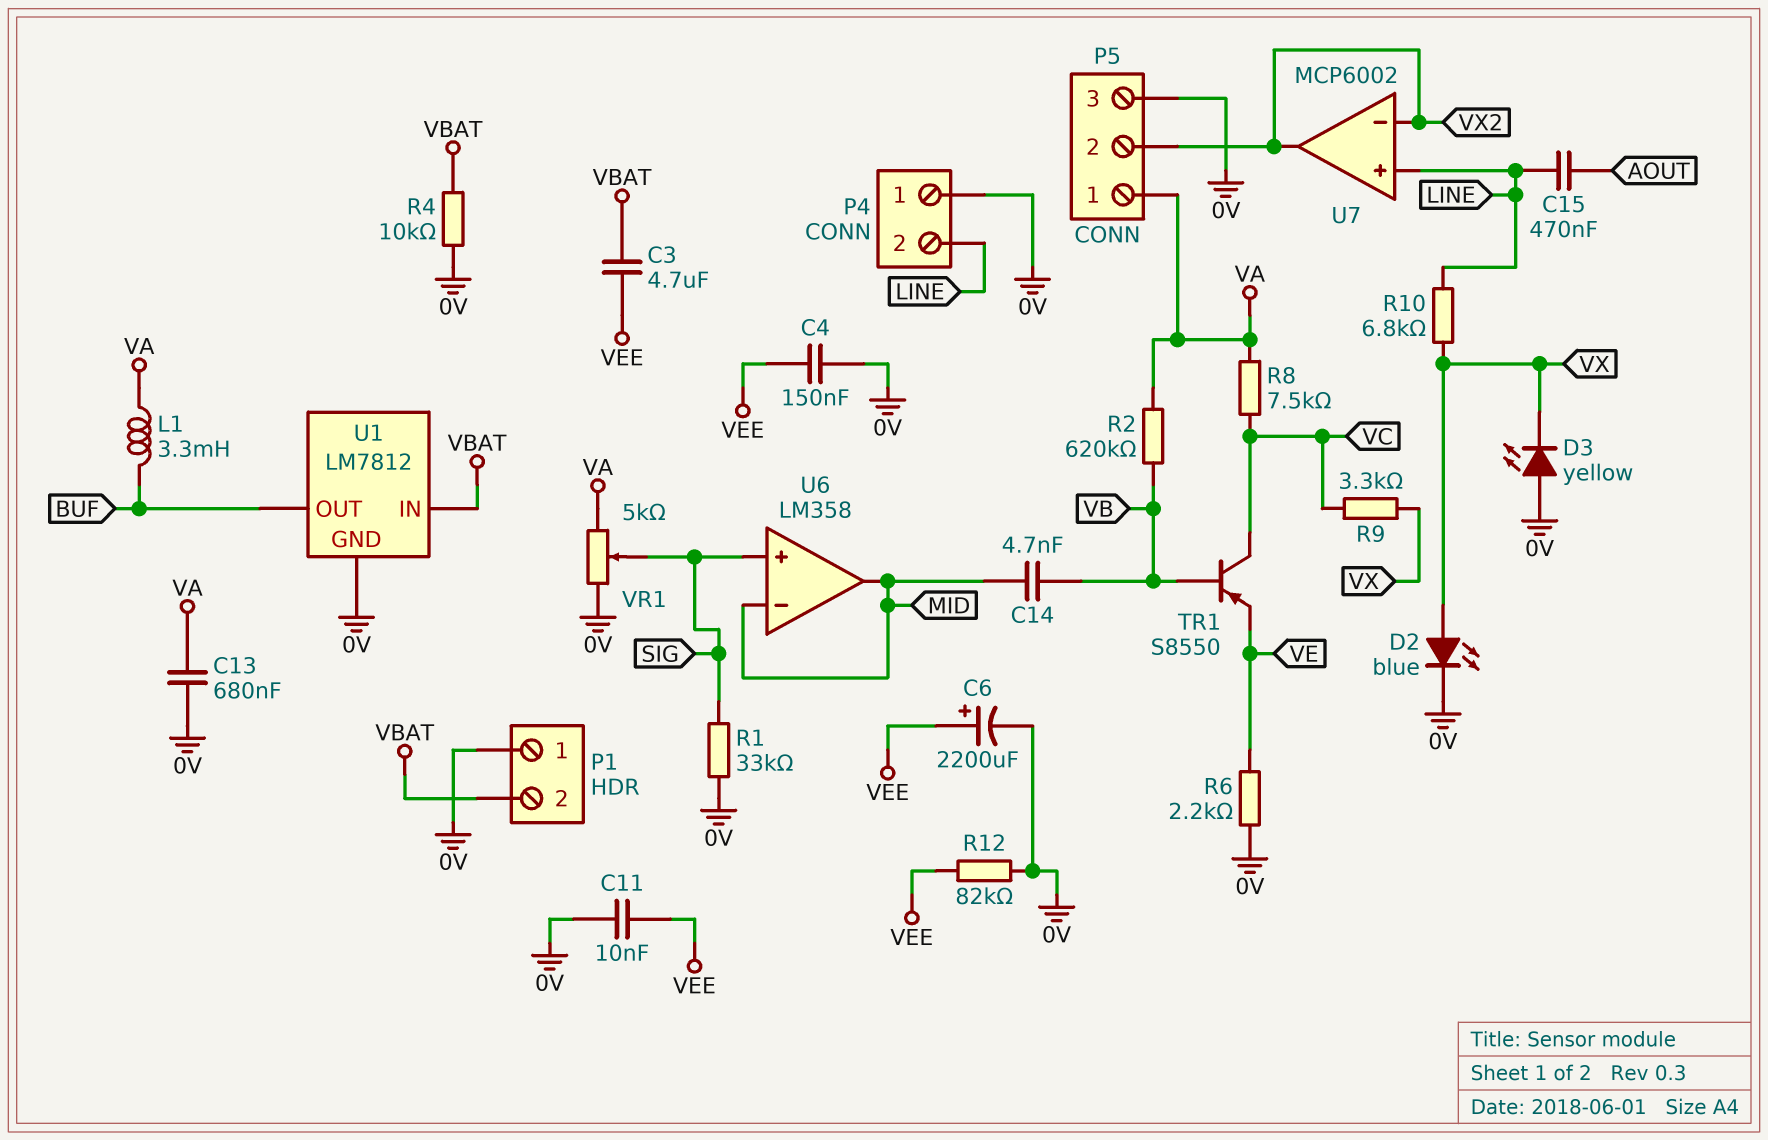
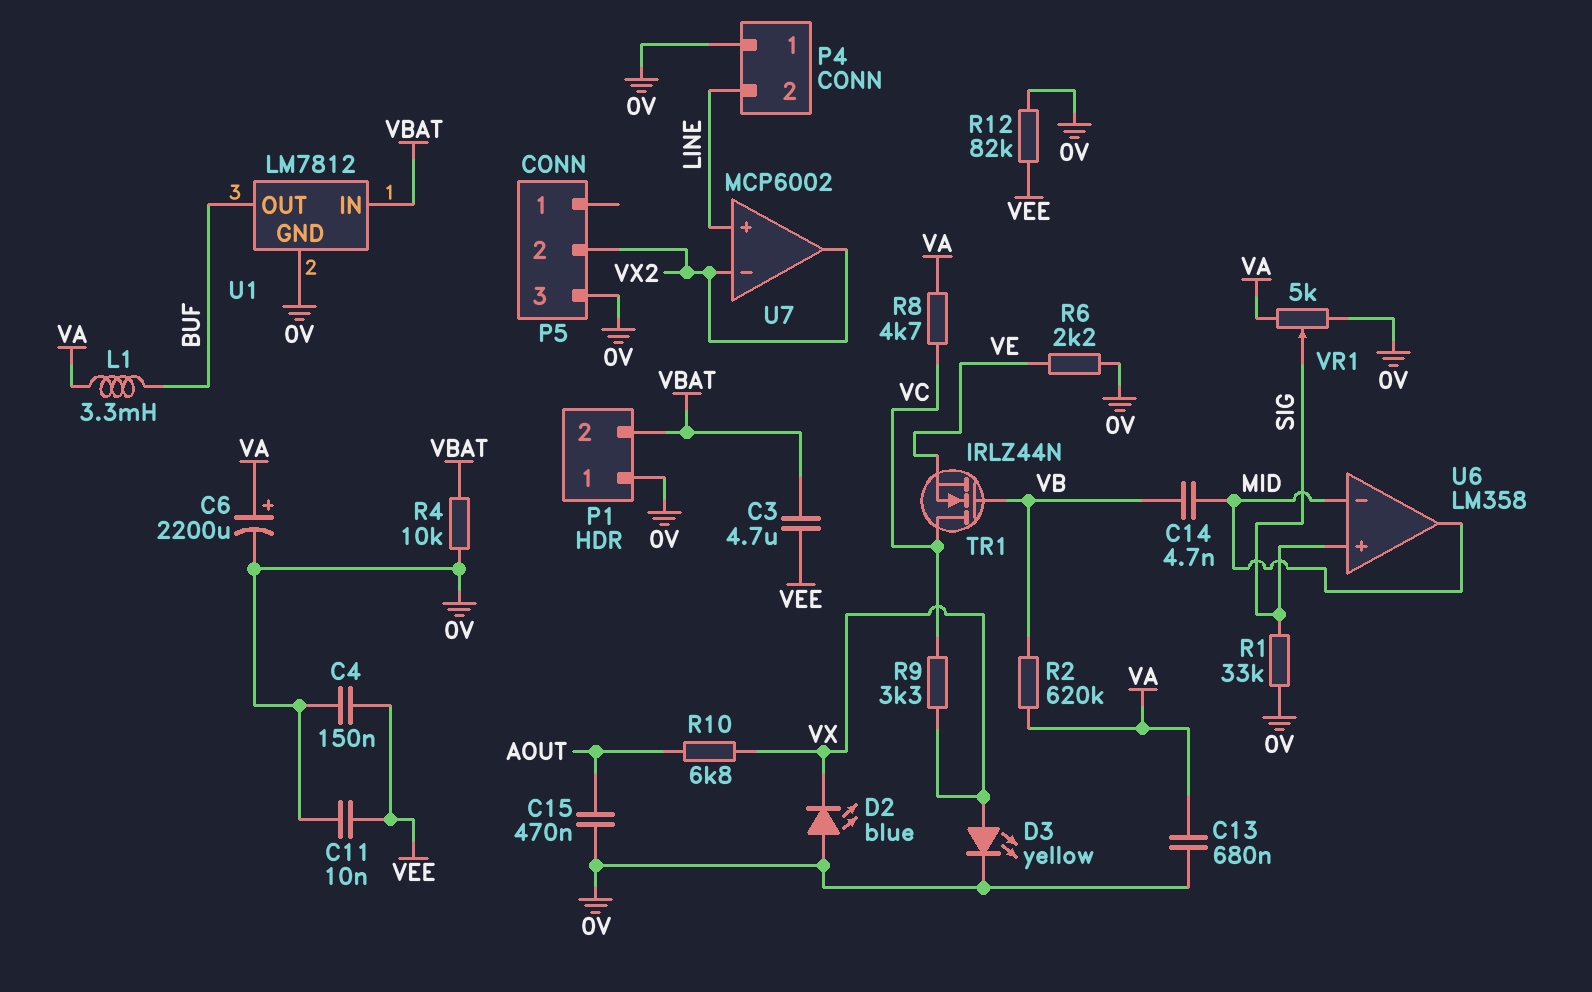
C6: 2200uF (plus VEE, minus 0V) -> 2200uF (plus VA, minus 0V)
C15: 470nF (AOUT, LINE) -> 470nF (0V, AOUT)
D2: LED blue (A VX, K 0V) -> LED blue (A 0V, K VX)
D3: LED yellow (A 0V, K VX) -> LED yellow (A VX, K 0V)
P5 pin 1: VA -> none
R8: 7.5k (VA, VC) -> 4.7k (VA, VC)
R10: 6.8k (LINE, VX) -> 6.8k (AOUT, VX)
TR1: PNP S8550 (B VB, C VC, E VE) -> NMOS IRLZ44N (G VB, D VC, S VE)

